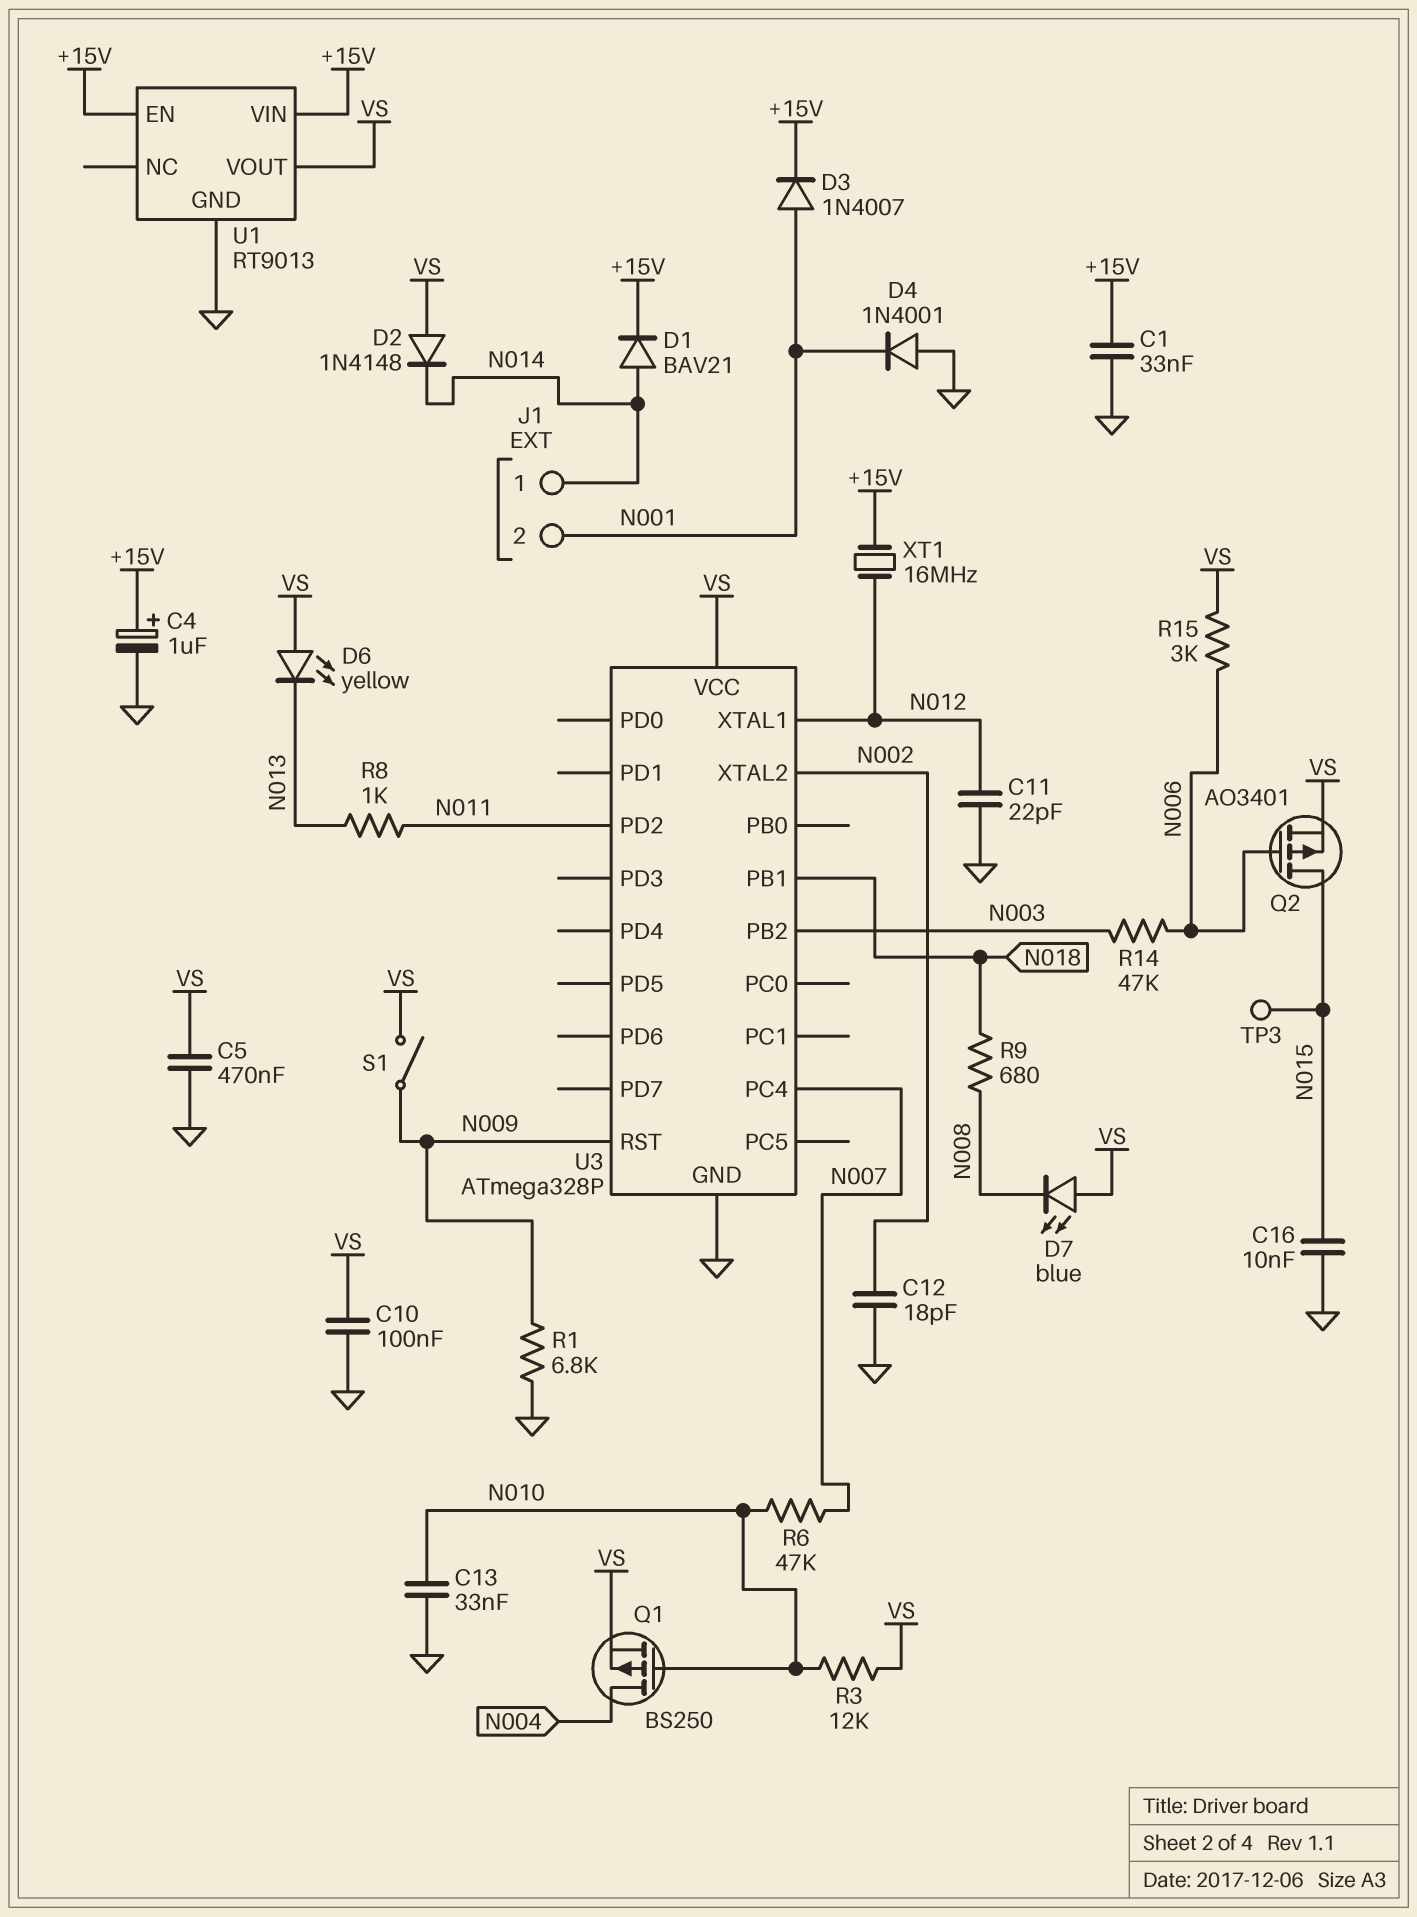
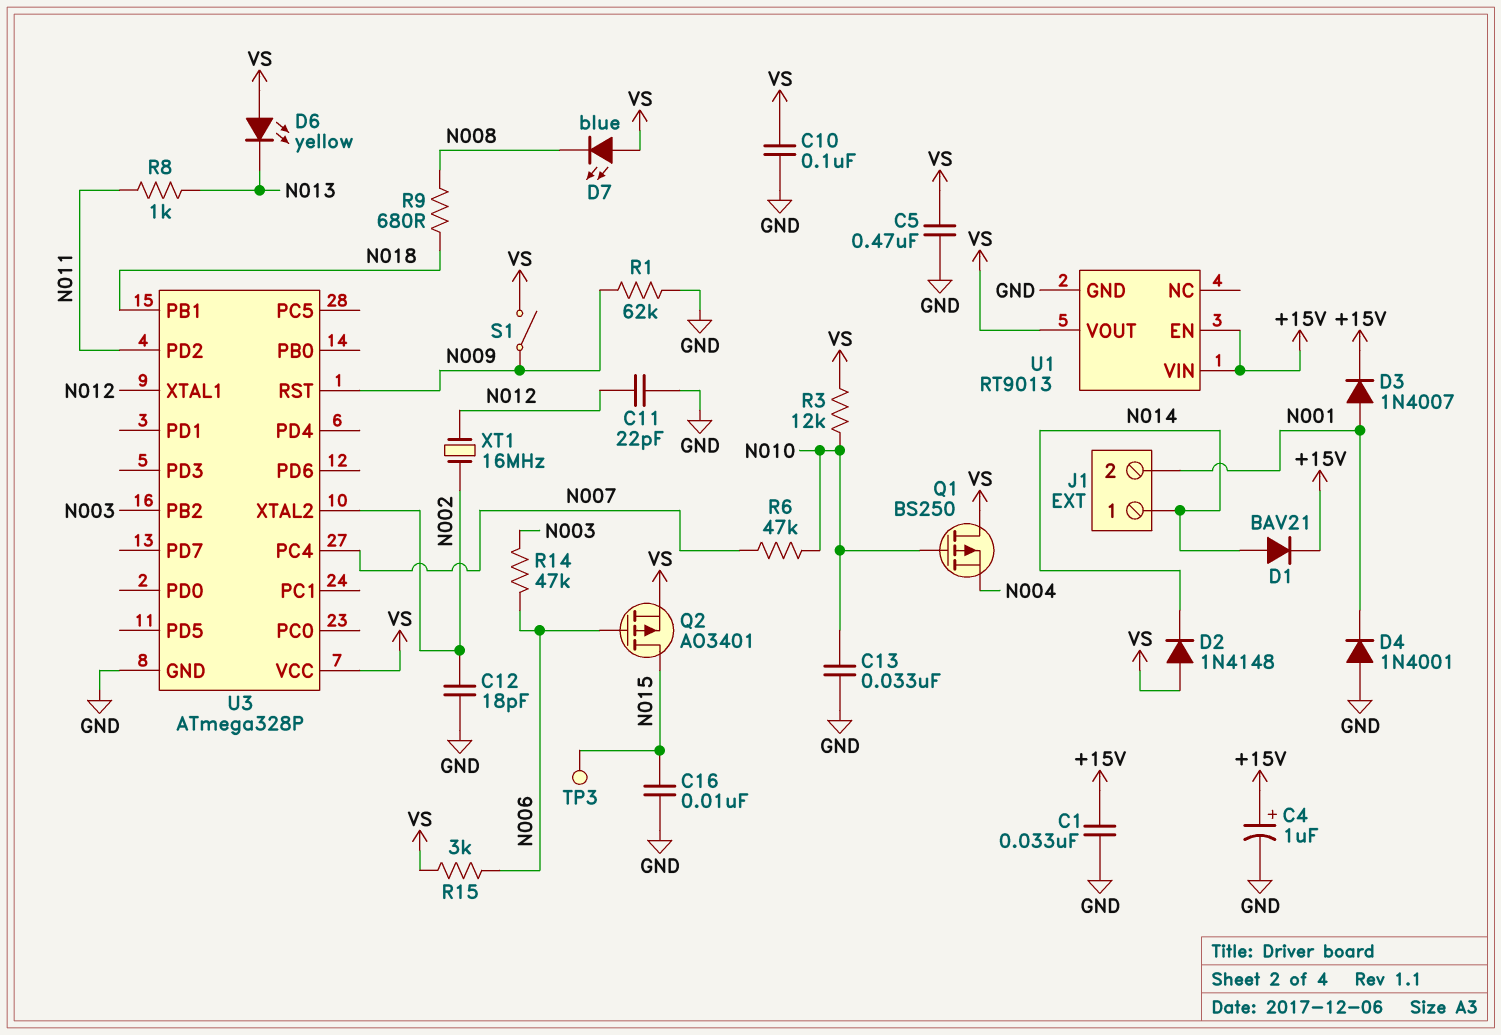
Q1: PMOS BS250 (G N010, D N004, S VS) -> PMOS BS250 (G N010, D VS, S N004)
R1: 6.8k (GND, N009) -> 62k (GND, N009)
XT1: 16MHz (+15V, N012) -> 16MHz (N002, N012)

